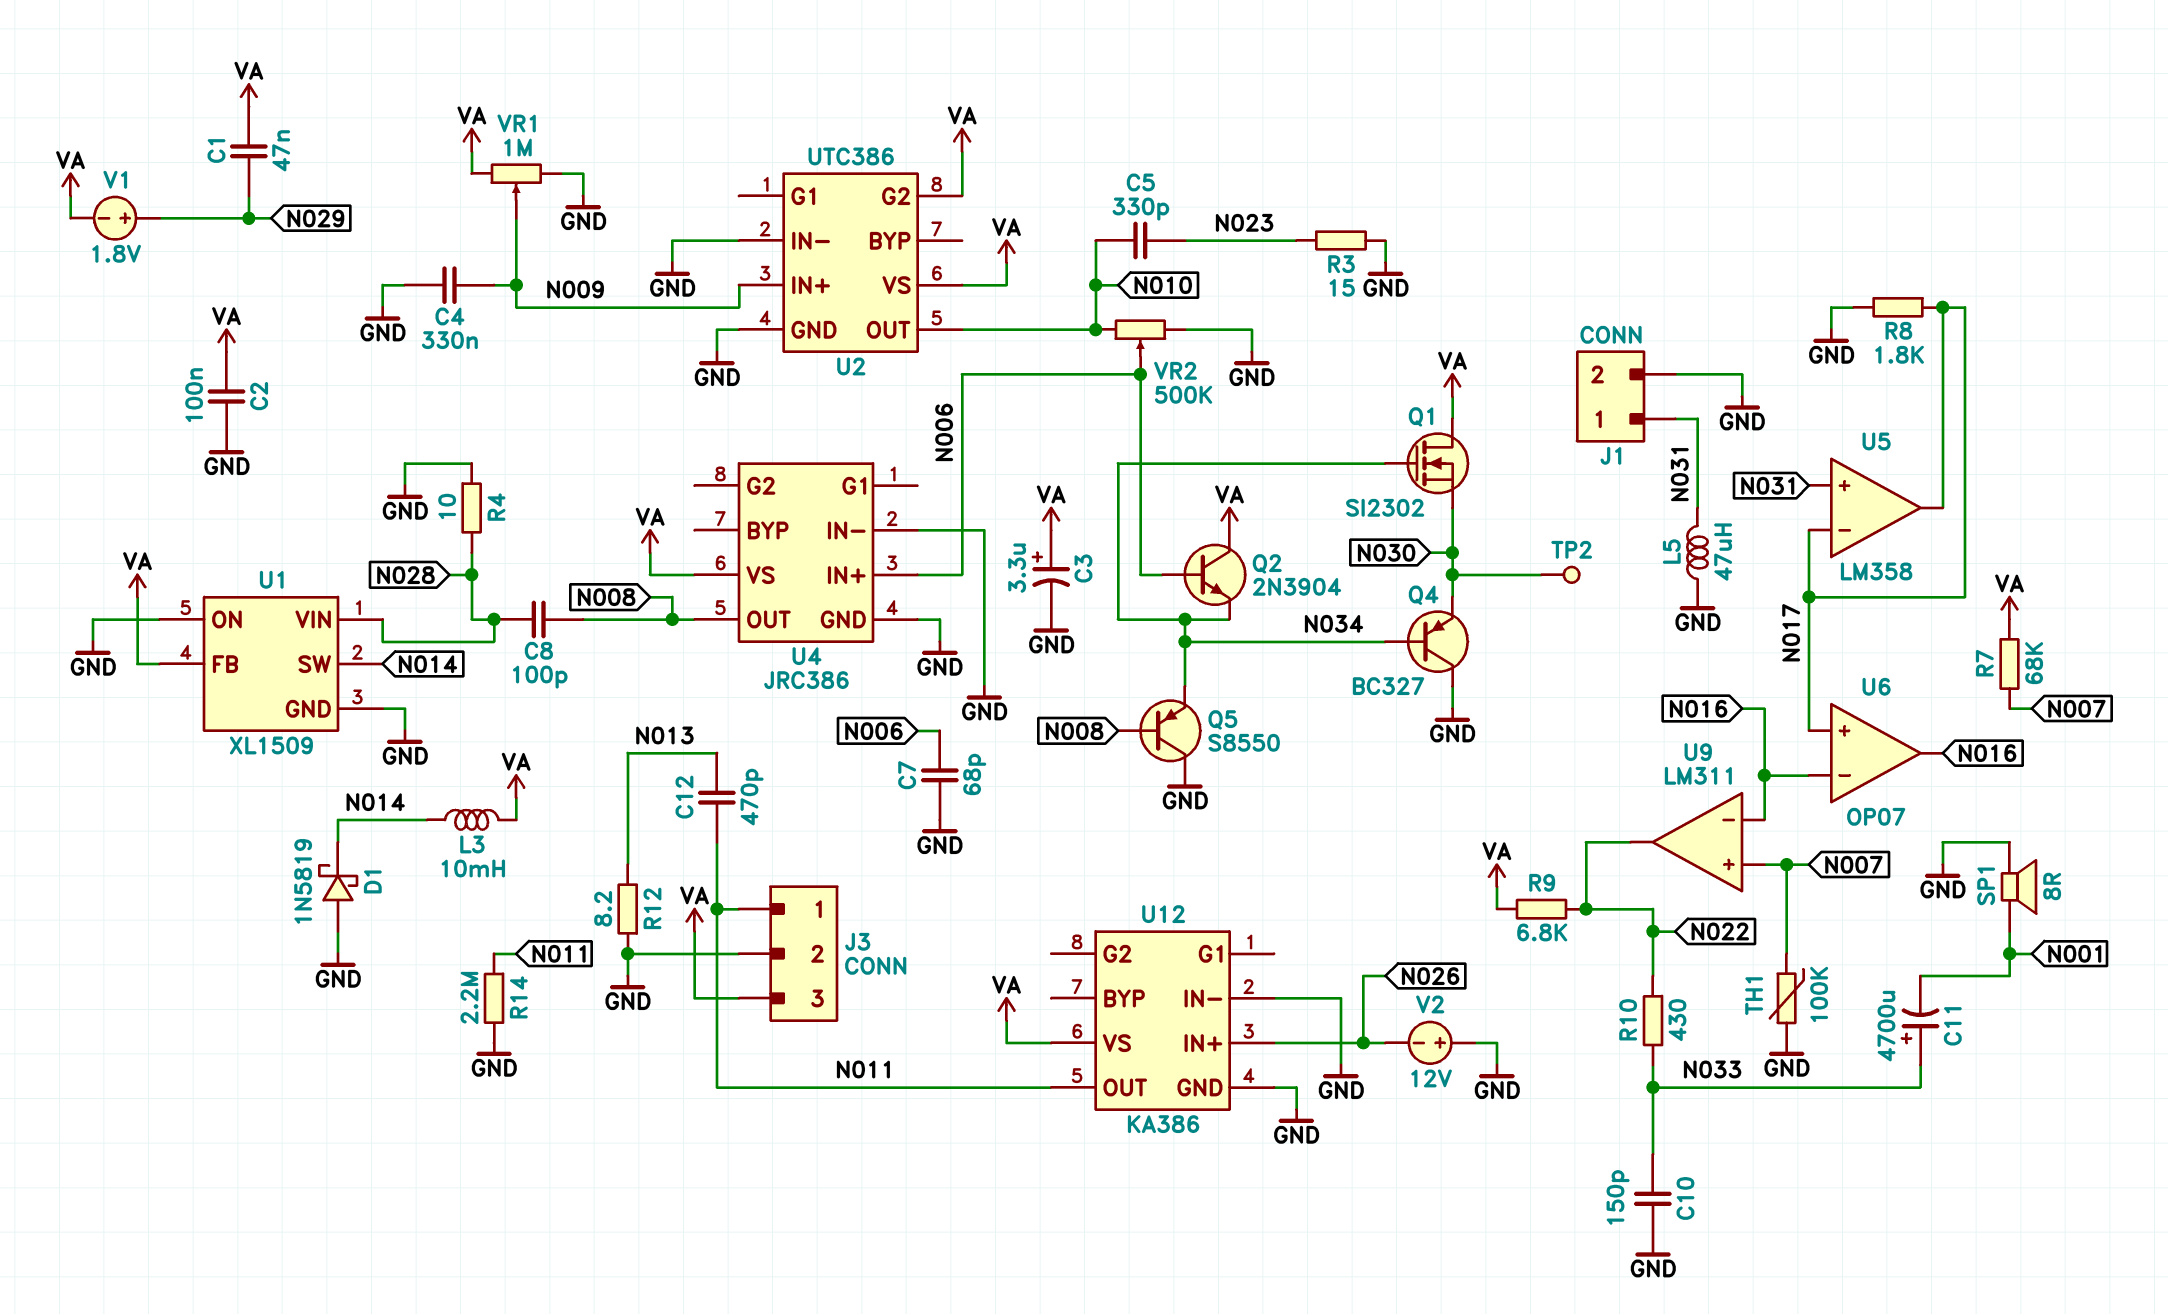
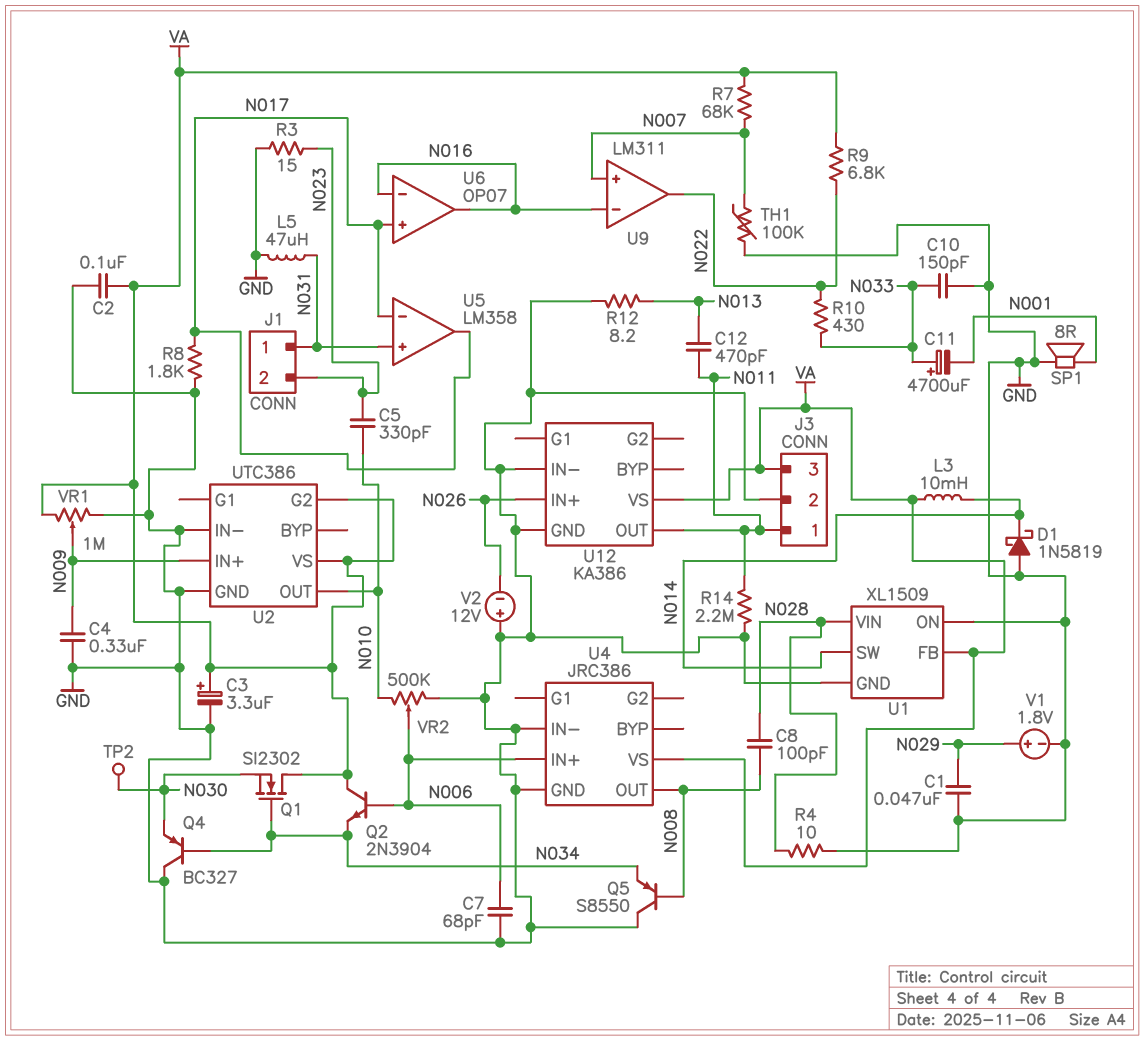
C1: 47nF (N029, VA) -> 47nF (GND, N029)
J1 pin 2: GND -> N023
V1: 1.8V (plus N029, minus VA) -> 1.8V (plus N029, minus GND)

